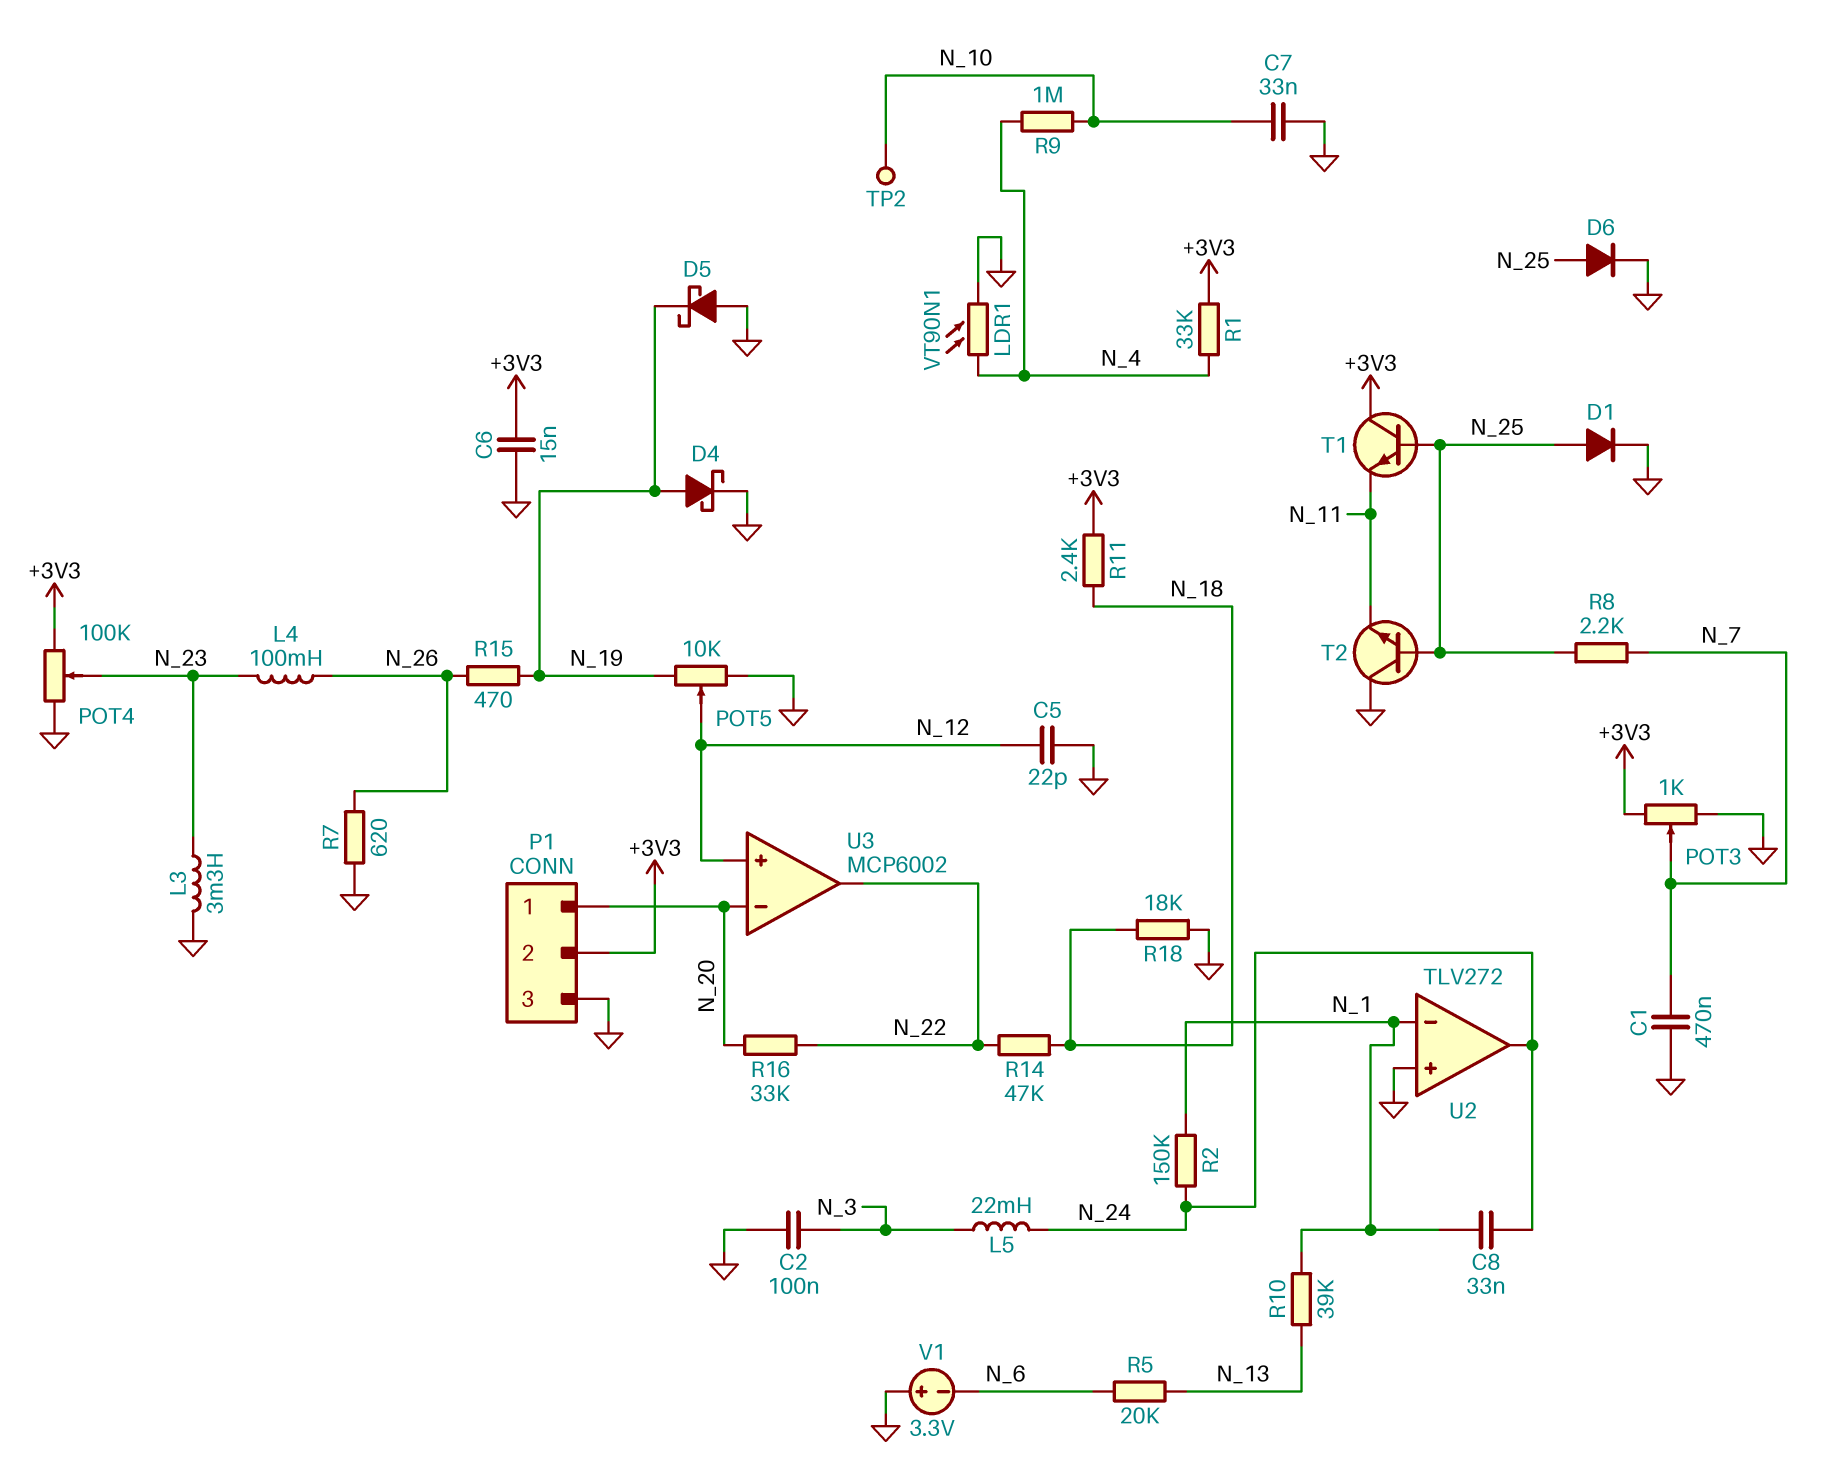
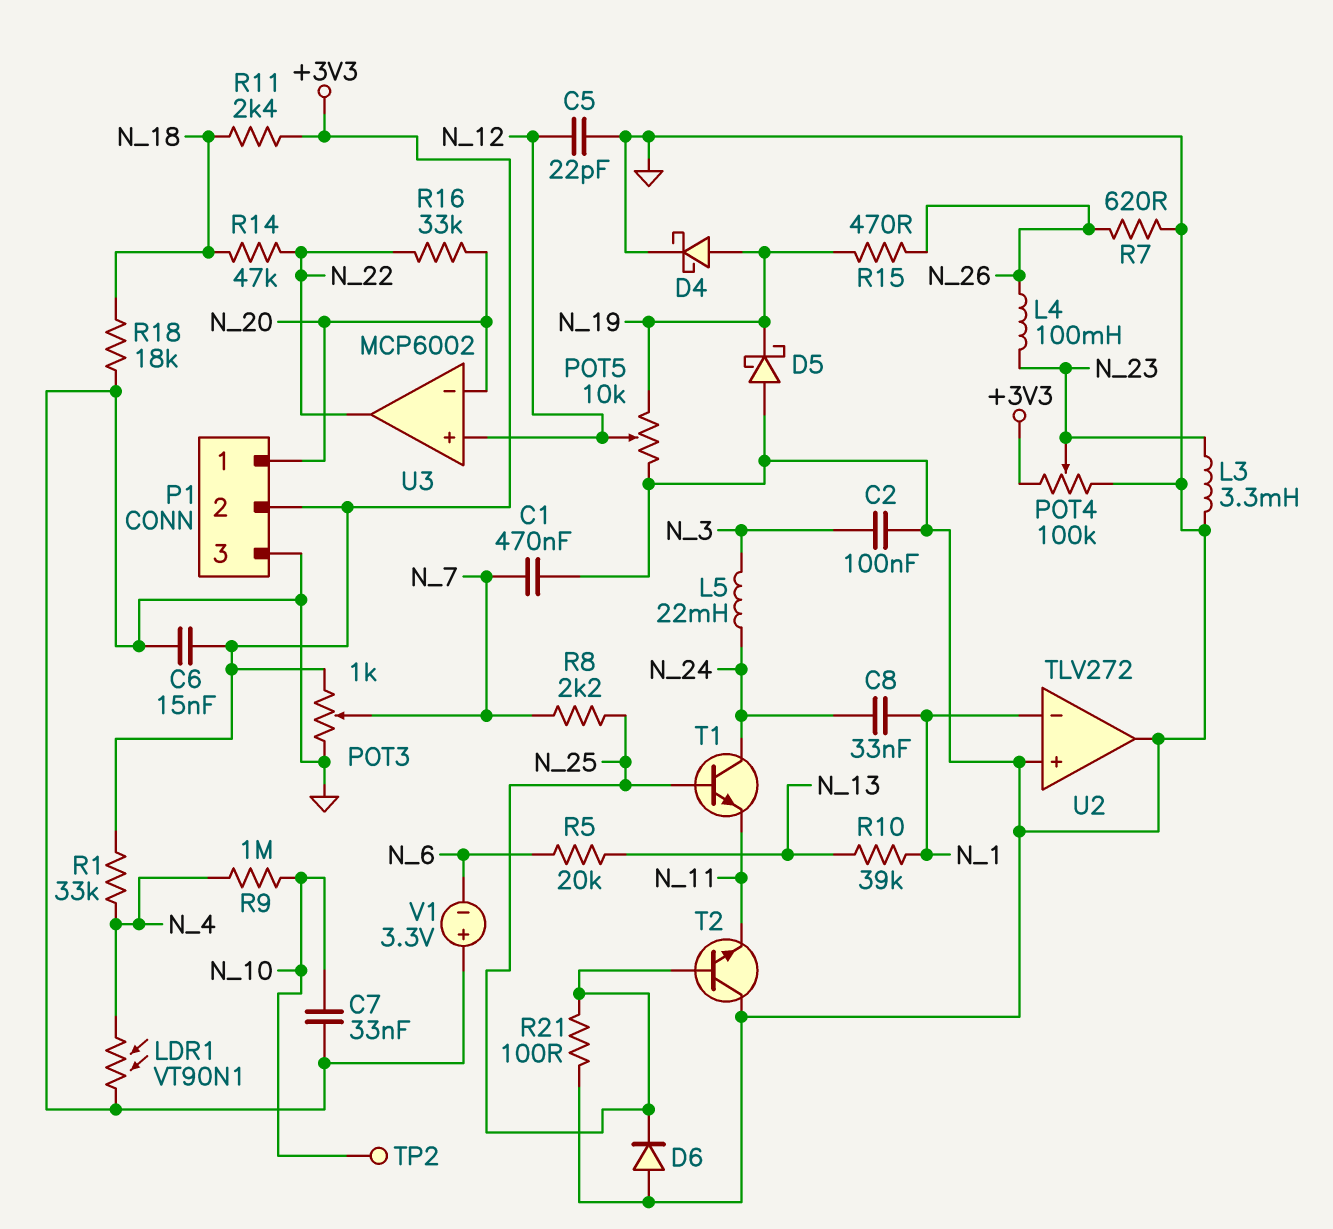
D1: diode (A N_25, K GND) -> none
D6: diode (A N_25, K GND) -> diode (A GND, K N_25)
R2: 150k (N_1, N_24) -> none
R21: none -> 100 (GND, N_25)
T1: NPN (B N_25, C +3V3, E N_11) -> NPN (B N_25, C N_24, E N_11)
U2 pin out: N_24 -> GND

